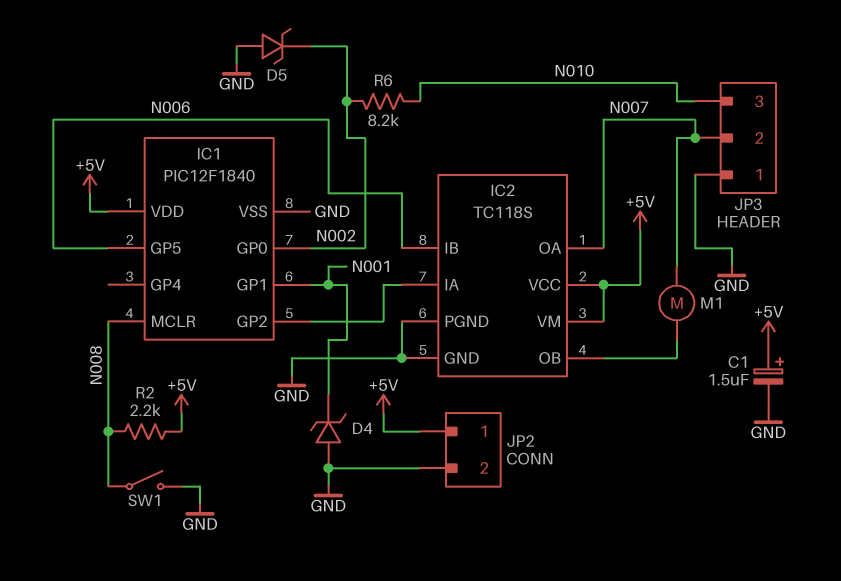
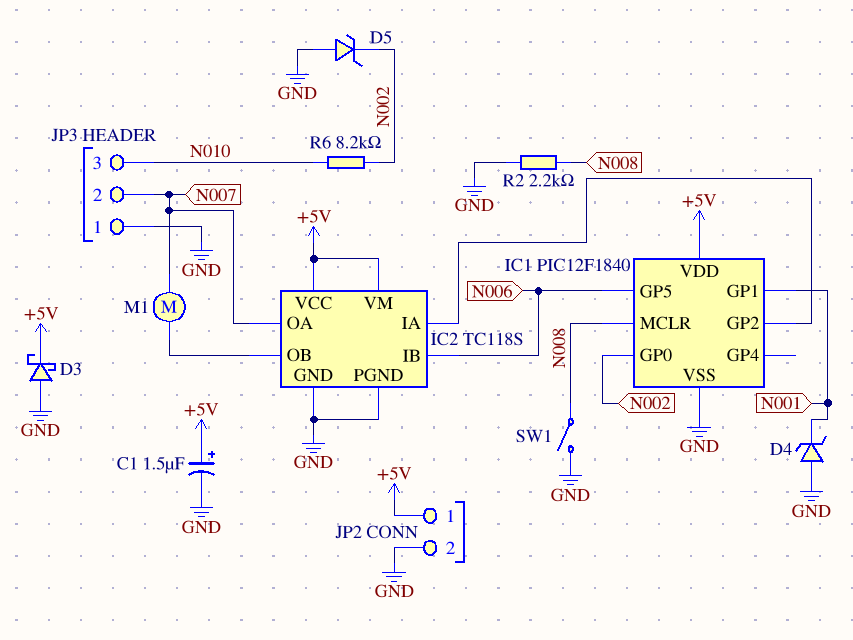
D3: none -> schottky (A GND, K +5V)
R2: 2.2k (+5V, N008) -> 2.2k (GND, N008)

